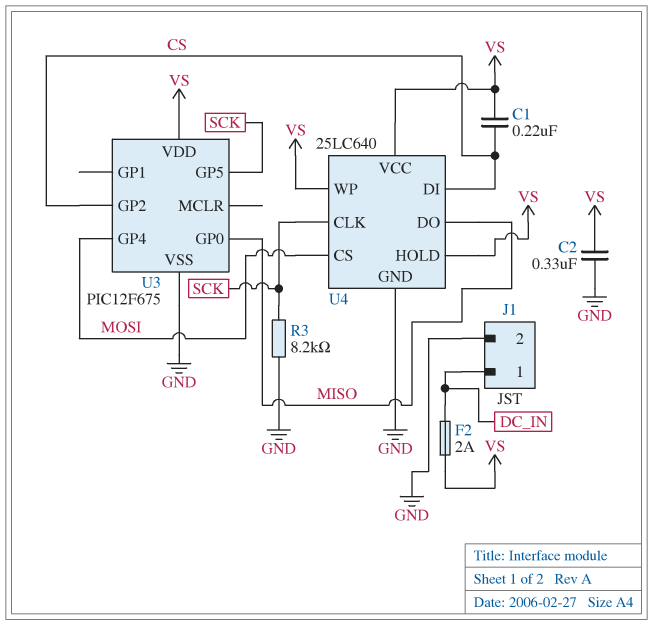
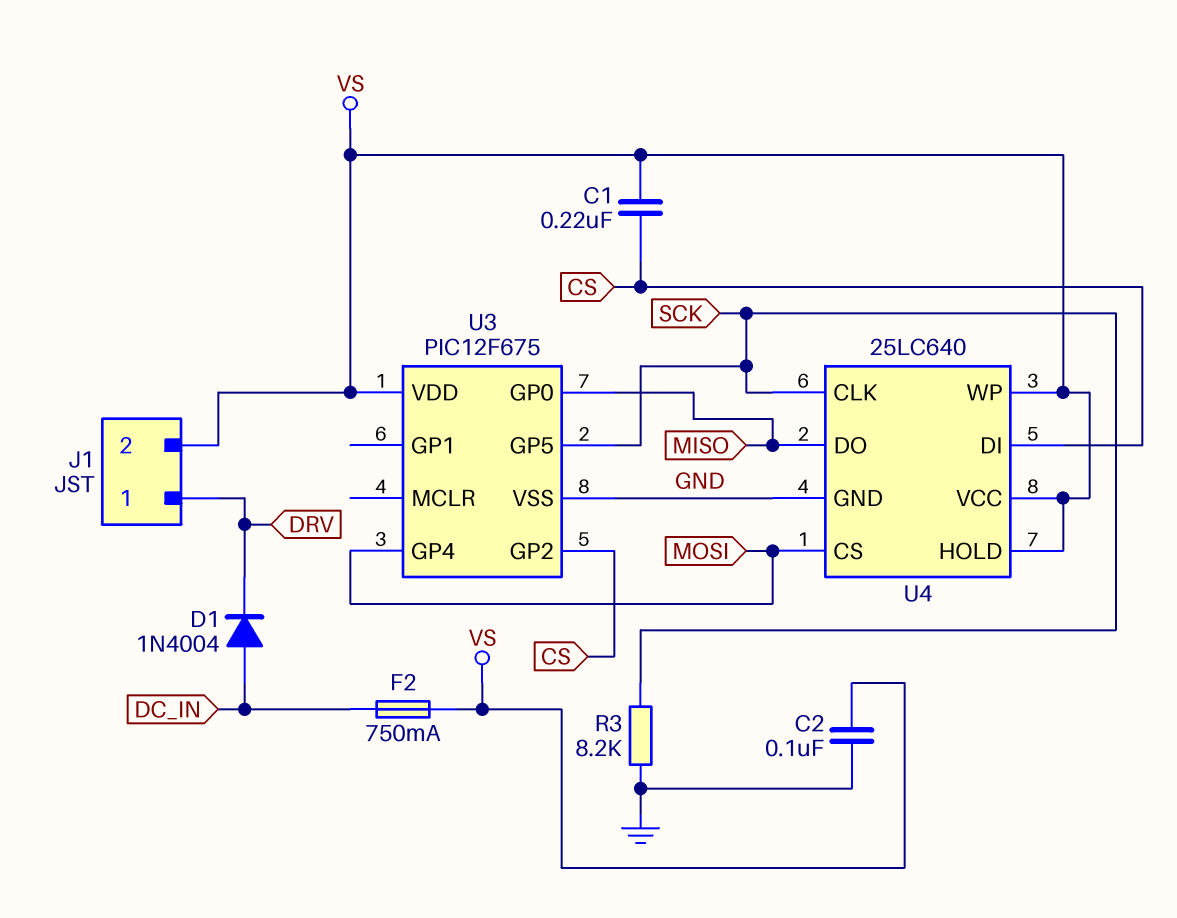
C2: 330nF (GND, VS) -> 100nF (GND, VS)
D1: none -> diode 1N4004 (A DC_IN, K DRV)
F2: 2A (DC_IN, VS) -> 750mA (DC_IN, VS)
J1 pin 1: DC_IN -> DRV
J1 pin 2: GND -> VS

